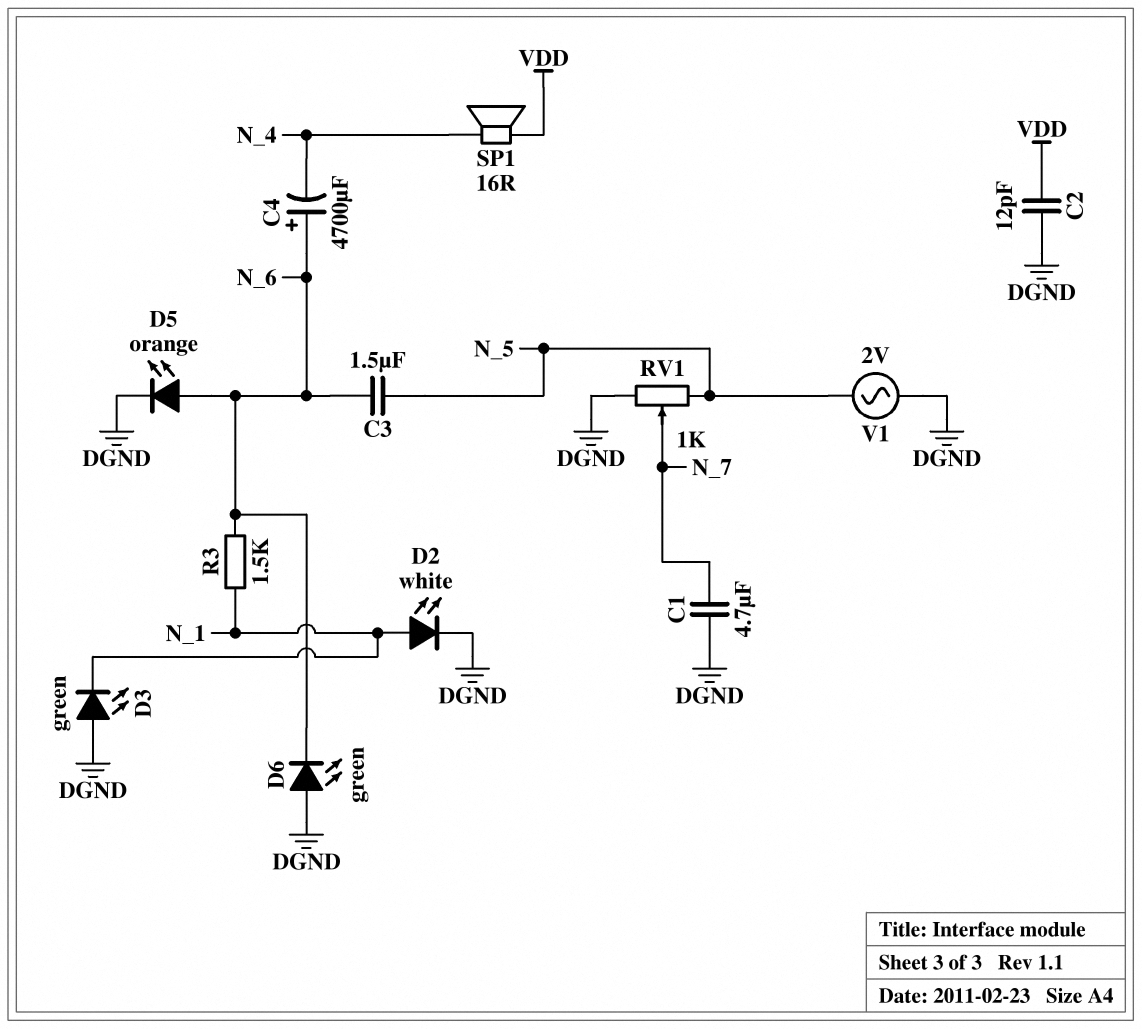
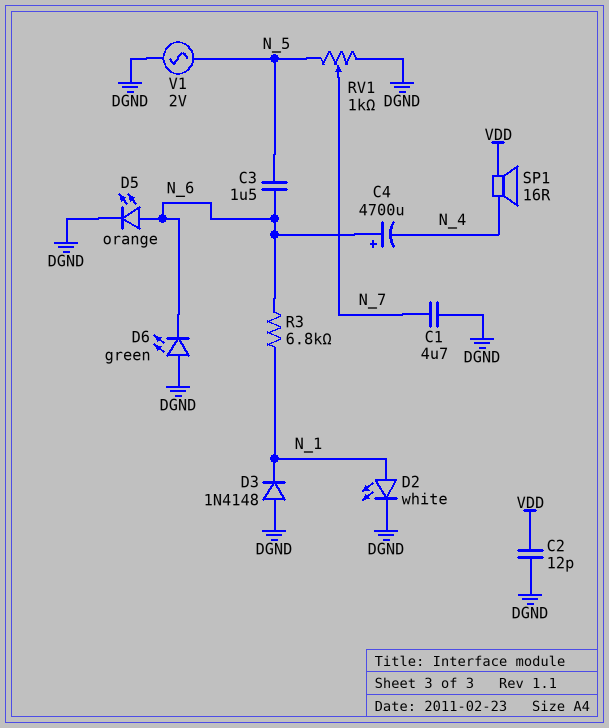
D3: LED green (A DGND, K N_1) -> diode 1N4148 (A DGND, K N_1)
R3: 1.5k (N_1, N_6) -> 6.8k (N_1, N_6)

